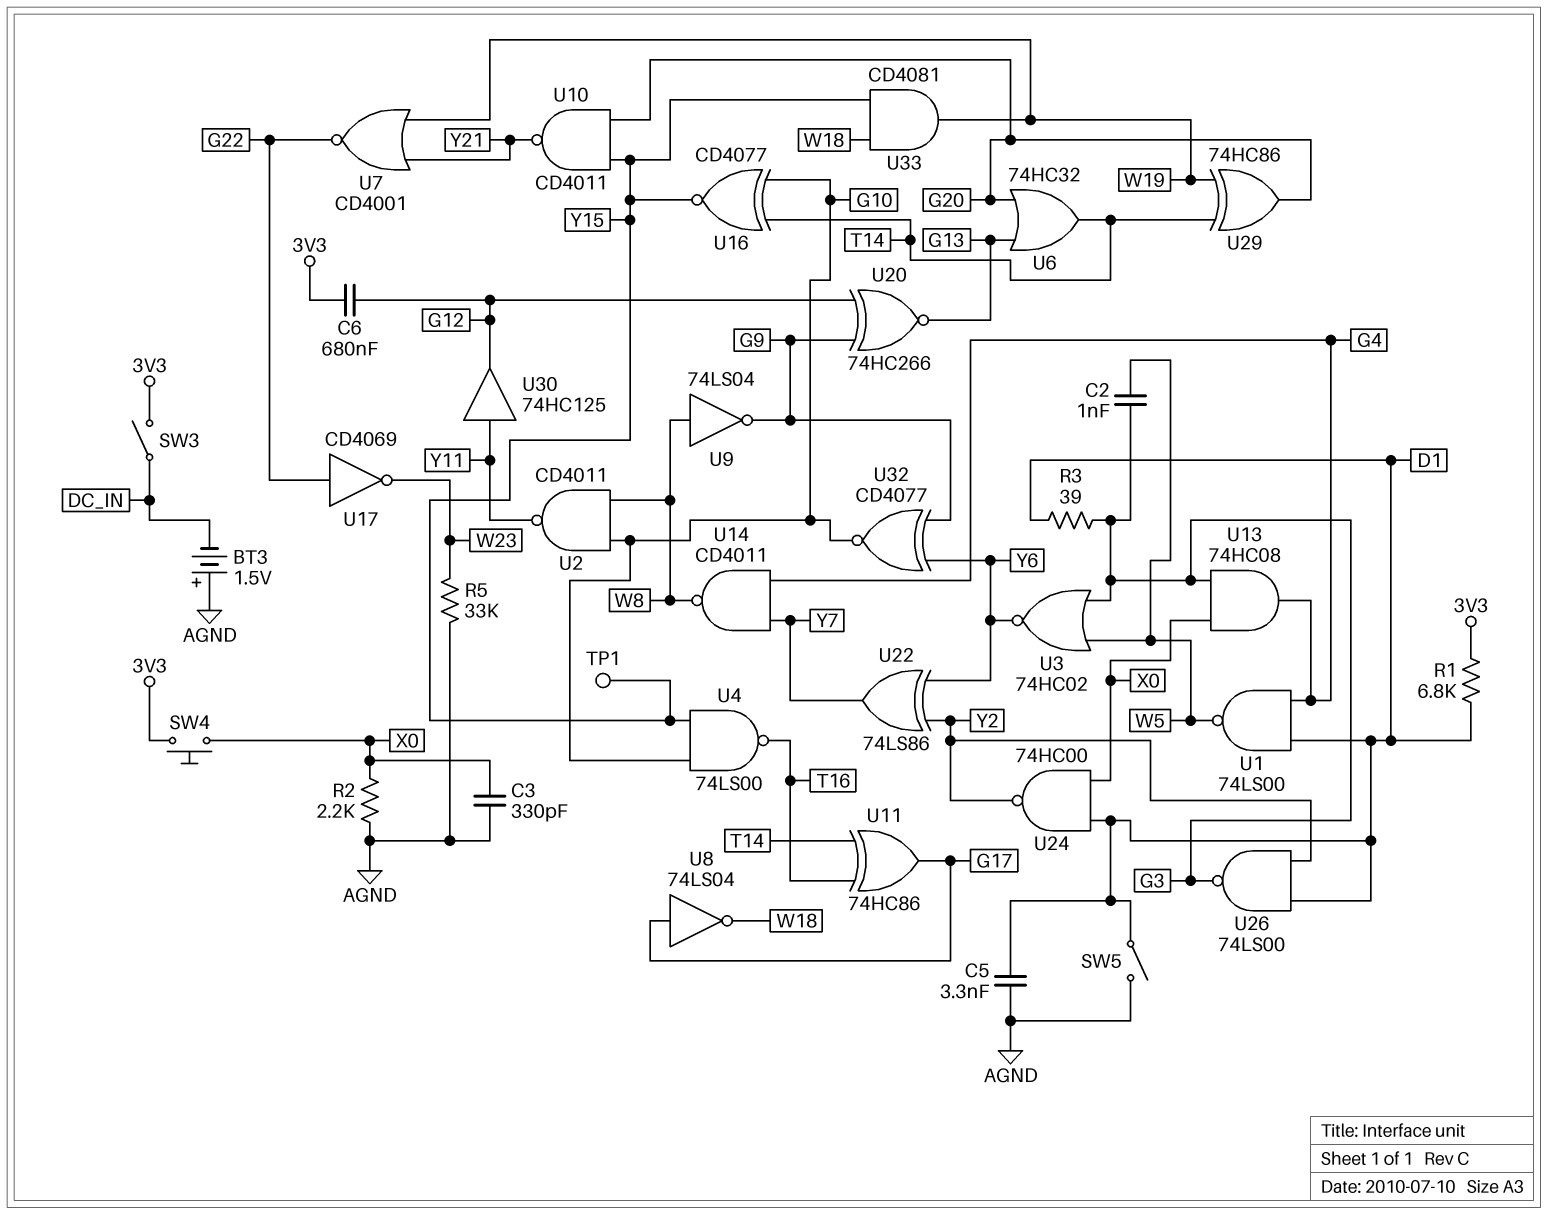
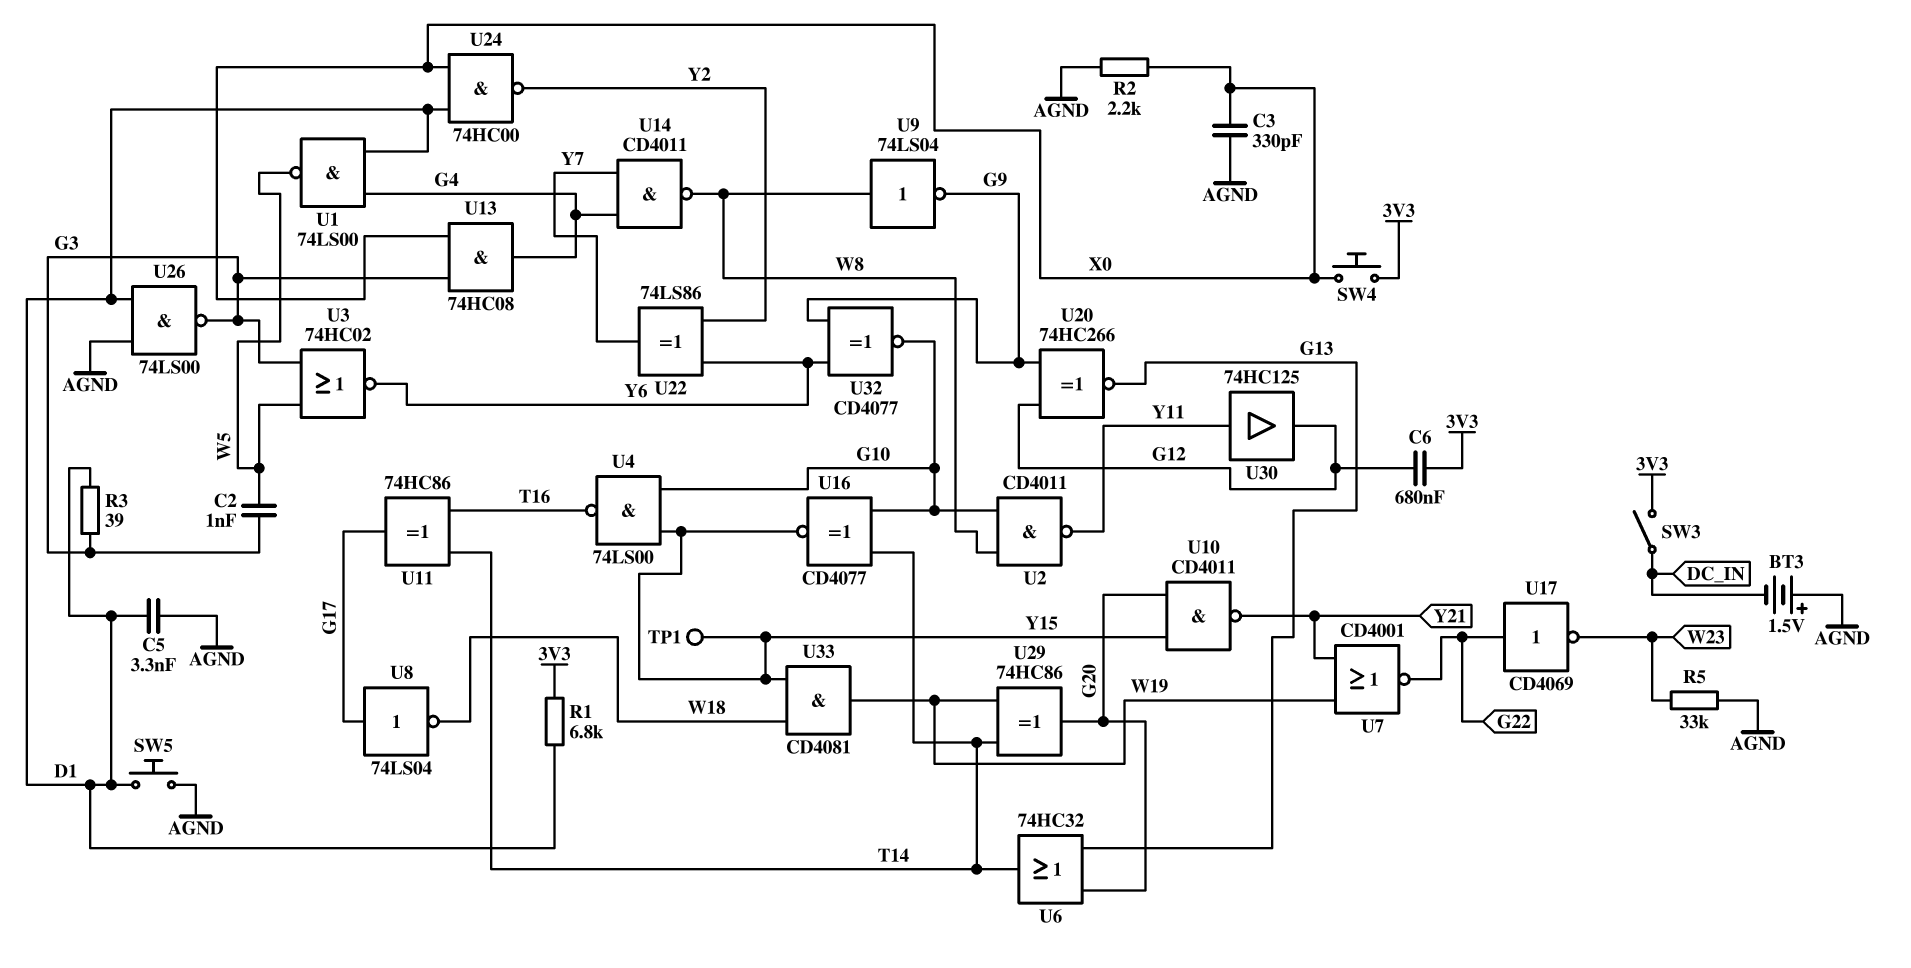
SW5: switch (AGND, D1) -> button (AGND, D1)
U26: NAND 74LS00 (in D1, in Y2, out G3) -> NAND 74LS00 (in AGND, in D1, out G3)

